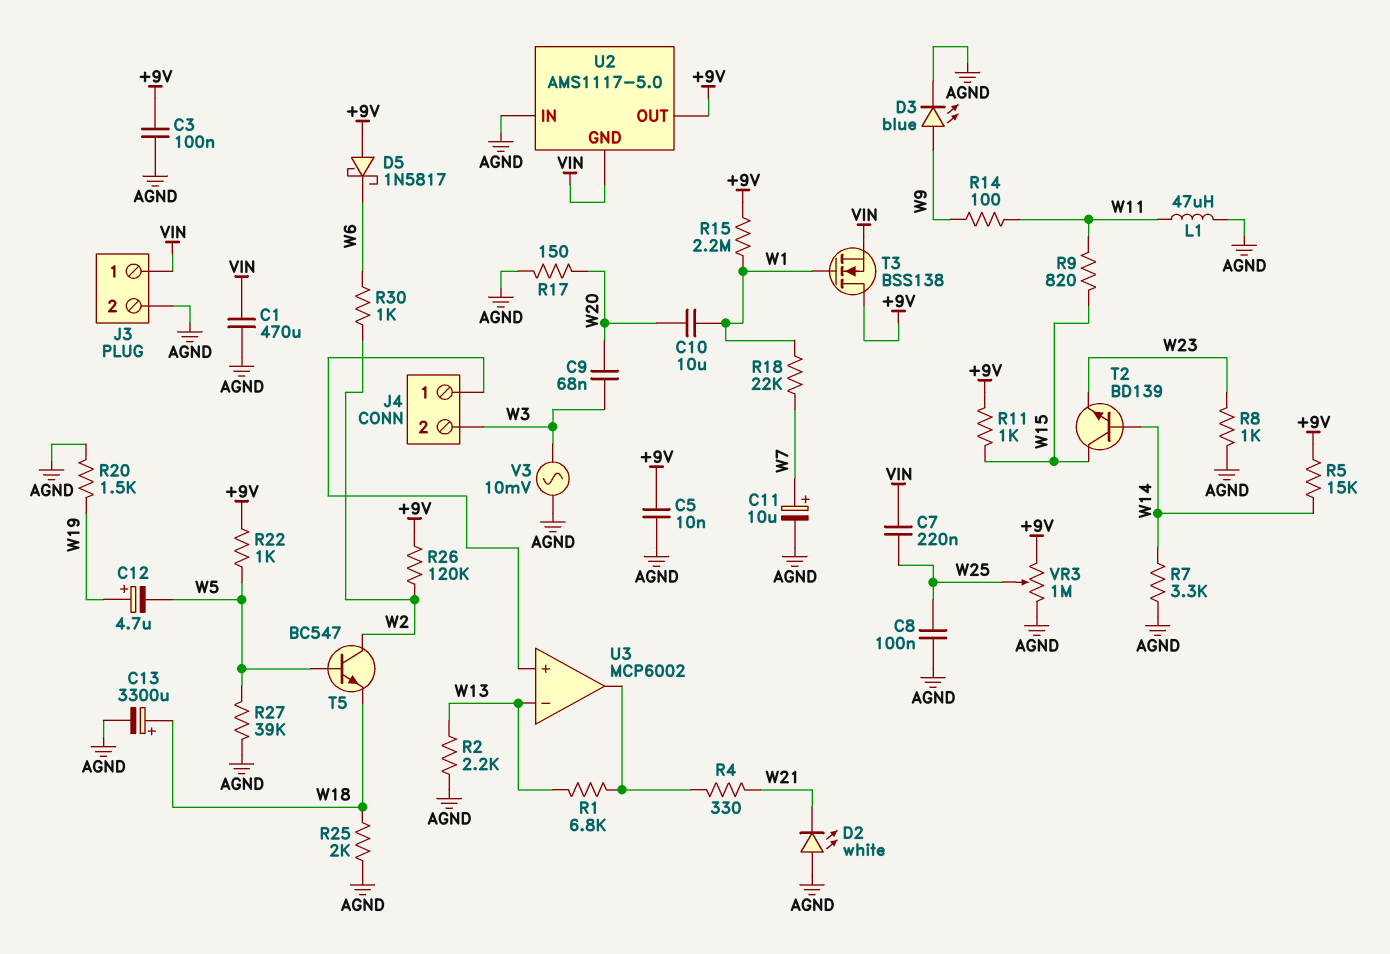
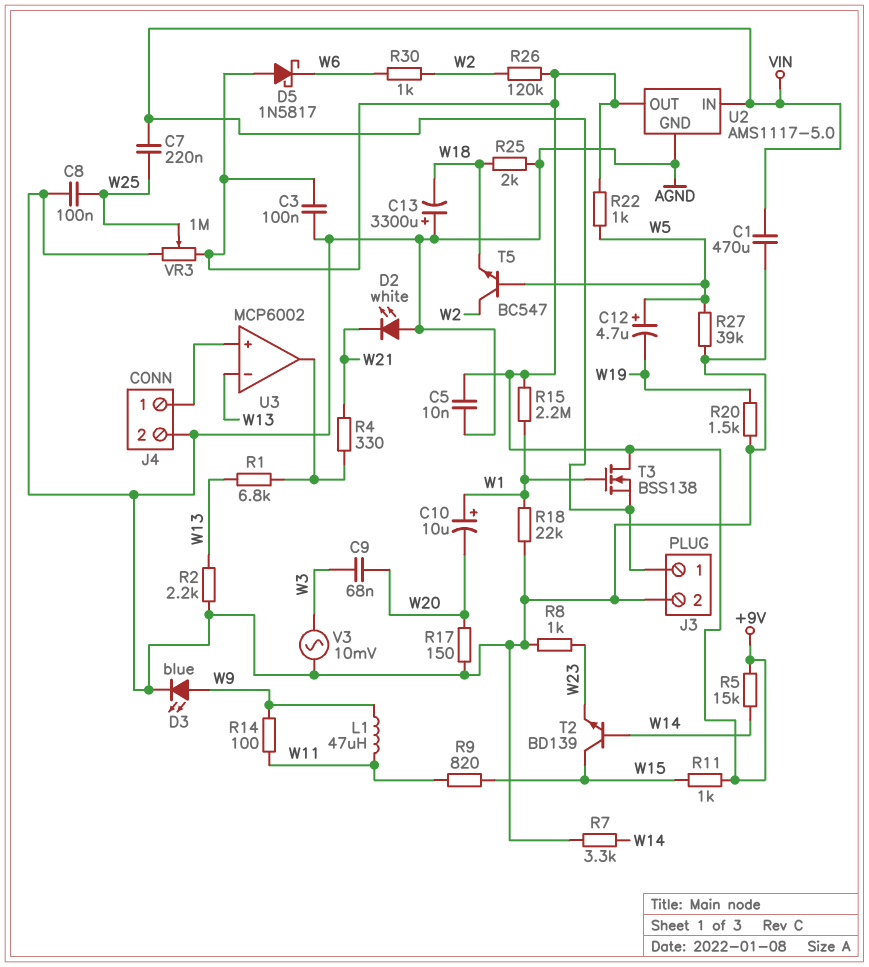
C10: 10uF (W1, W20) -> 10uF (plus W1, minus W20)
C11: 10uF (plus W7, minus AGND) -> none
C12: 4.7uF (plus W19, minus W5) -> 4.7uF (plus W5, minus W19)
C13: 3300uF (plus W18, minus AGND) -> 3300uF (plus AGND, minus W18)
J4 pin 2: W3 -> AGND
L1: 47uH (AGND, W11) -> 47uH (W9, W11)
R18: 22k (W1, W7) -> 22k (AGND, W1)
U2 pin GND: VIN -> AGND
U2 pin IN: AGND -> VIN

